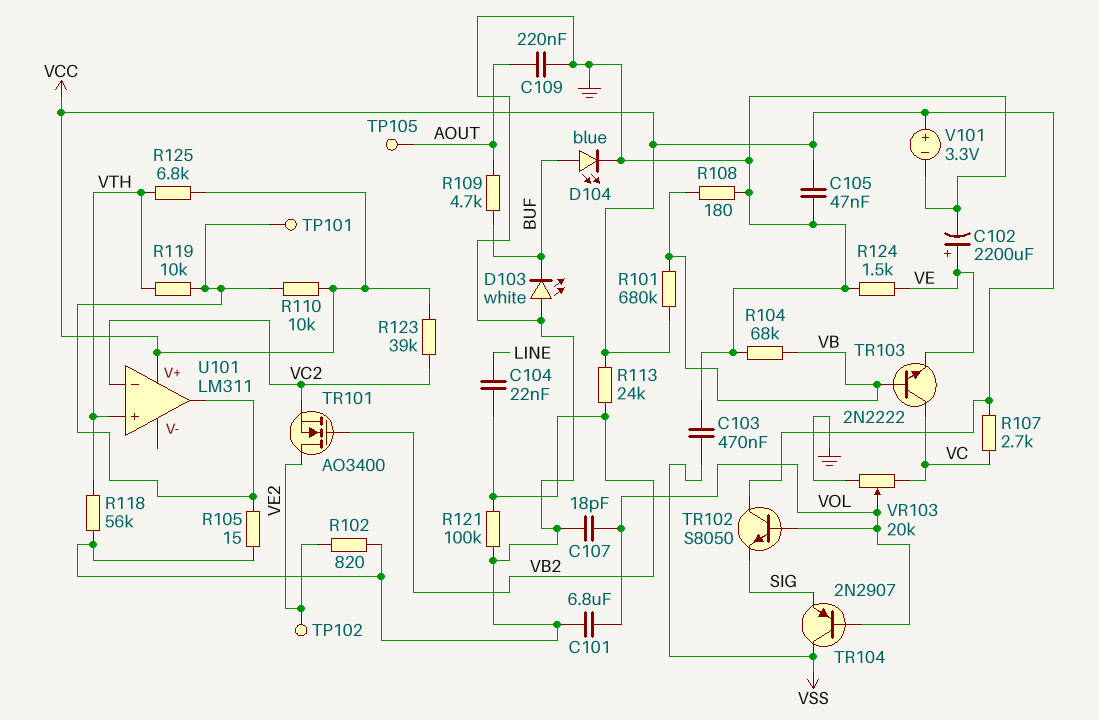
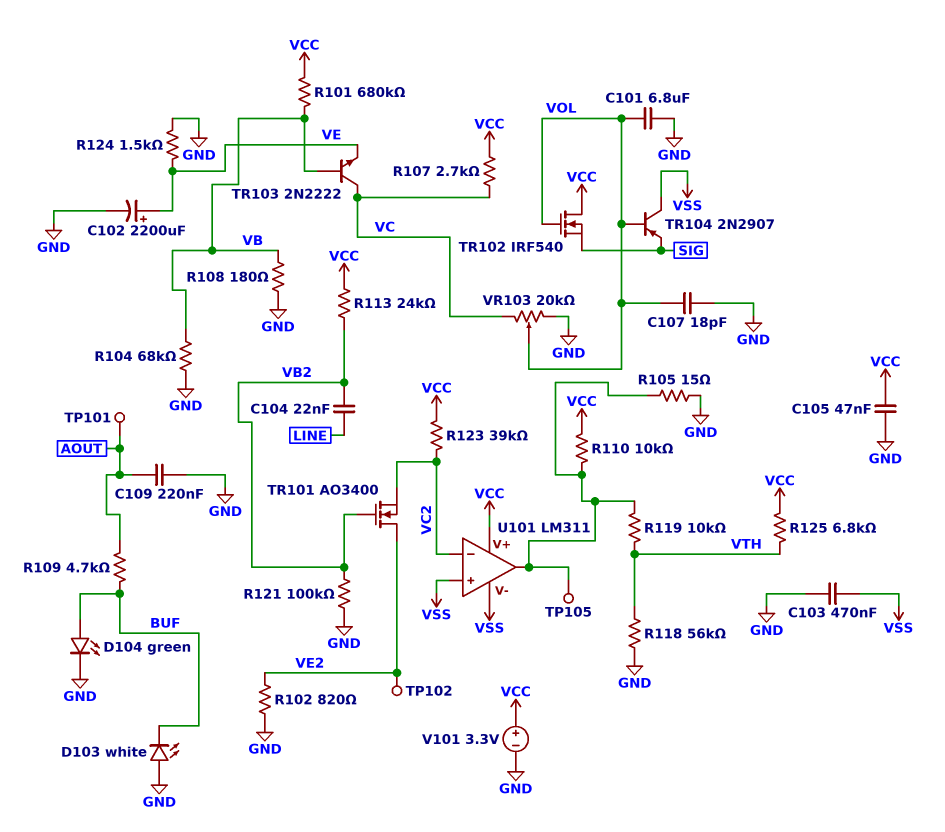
D104: LED blue (A BUF, K GND) -> LED green (A BUF, K GND)
TP101: test point (U101/out) -> test point (AOUT)
TP105: test point (AOUT) -> test point (U101/out)
TR102: NPN S8050 (B VOL, C VCC, E SIG) -> NMOS IRF540 (G VOL, D VCC, S SIG)
U101 pin V-: none -> VSS
U101 pin in+: VTH -> VSS

